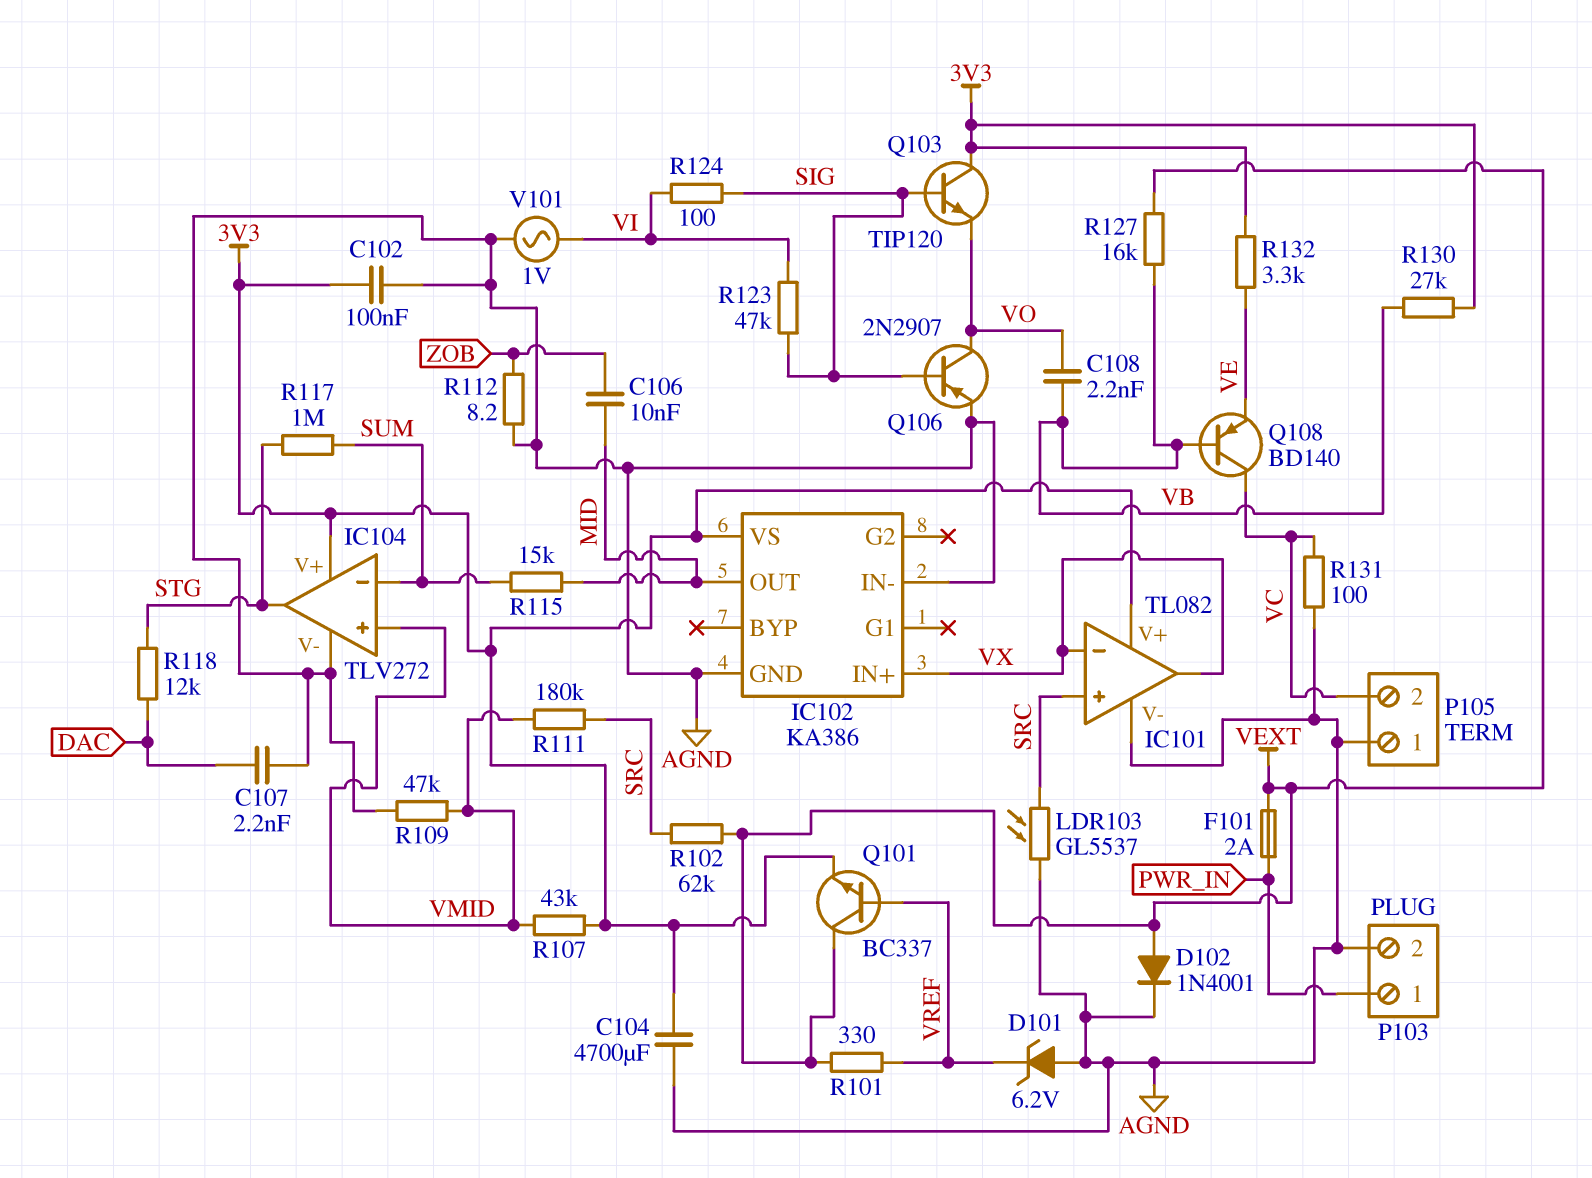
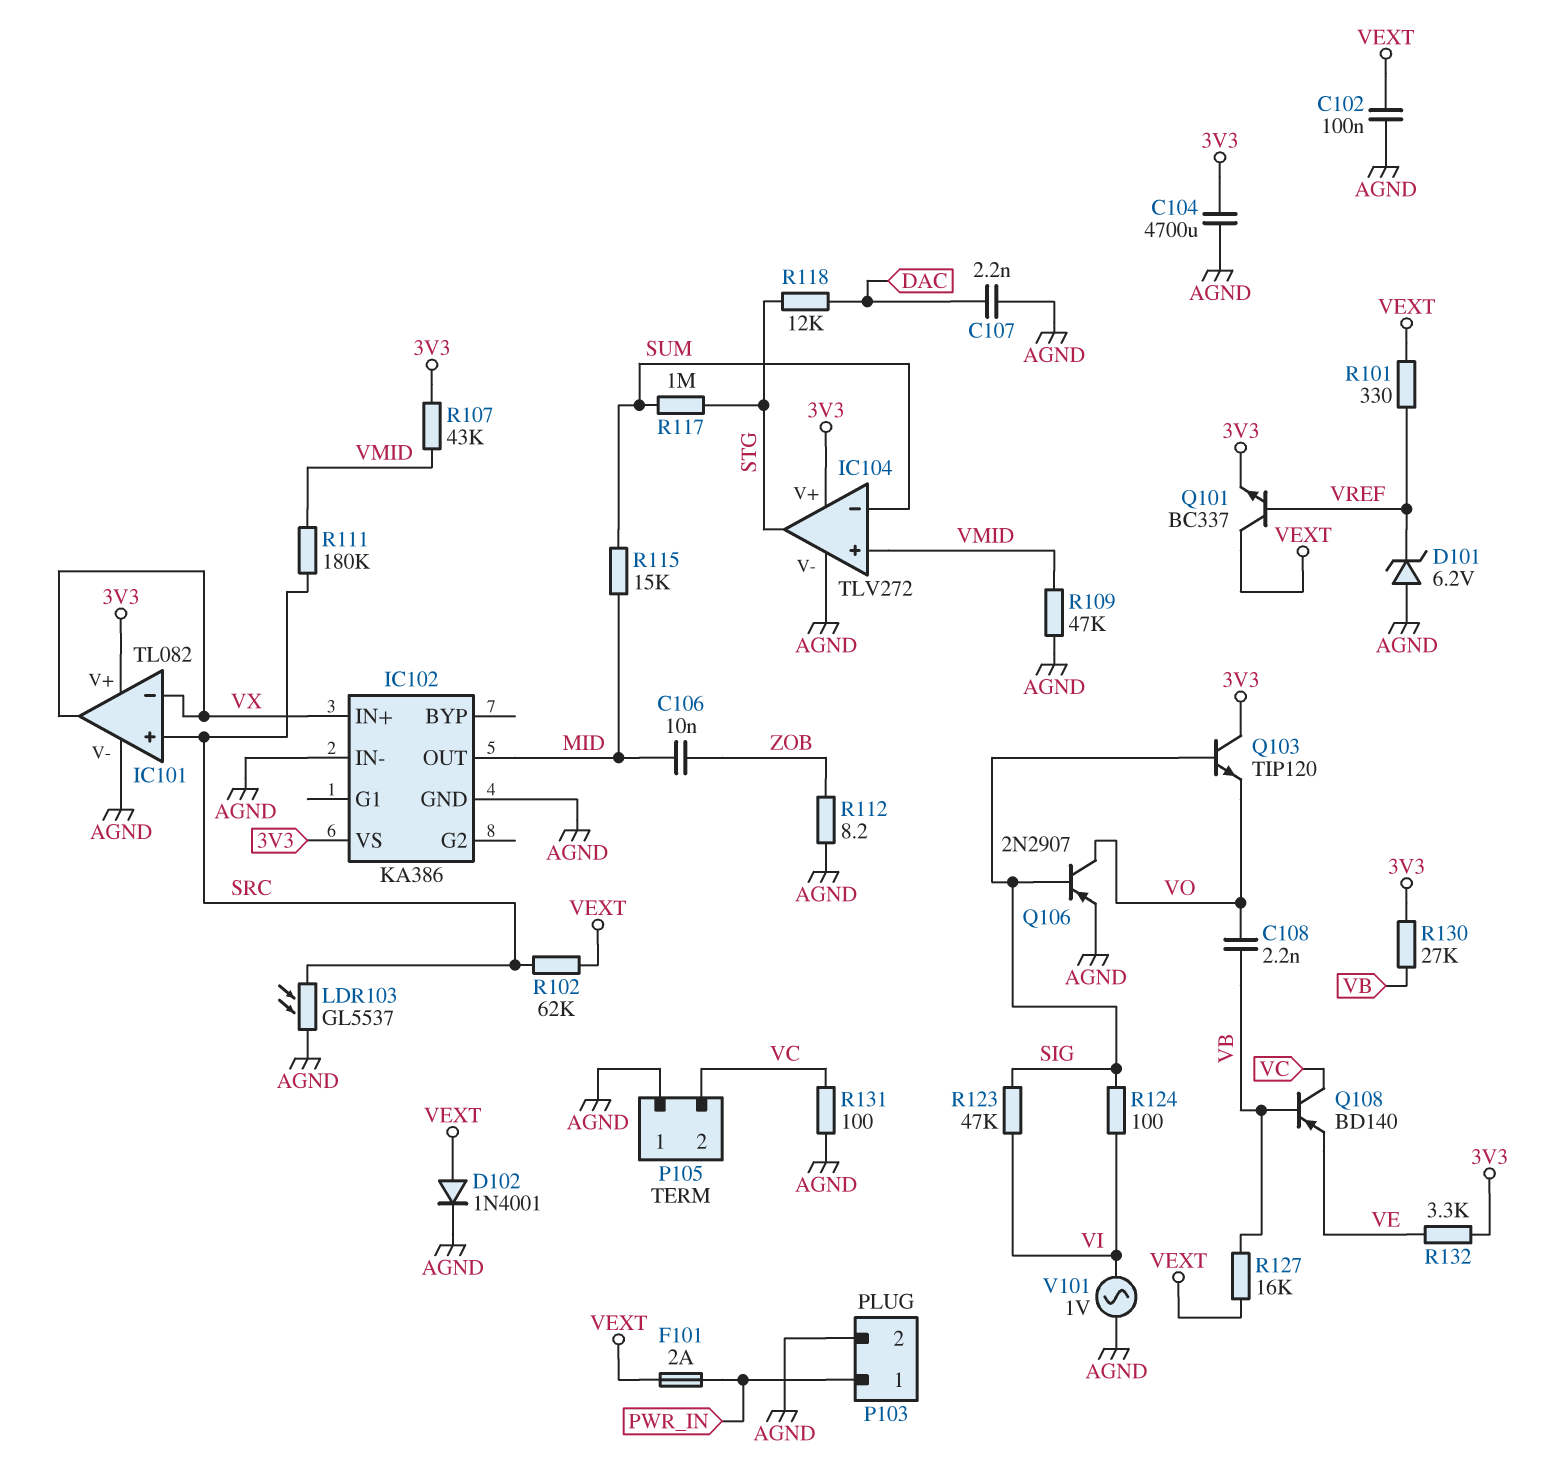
C102: 100nF (3V3, AGND) -> 100nF (AGND, VEXT)

